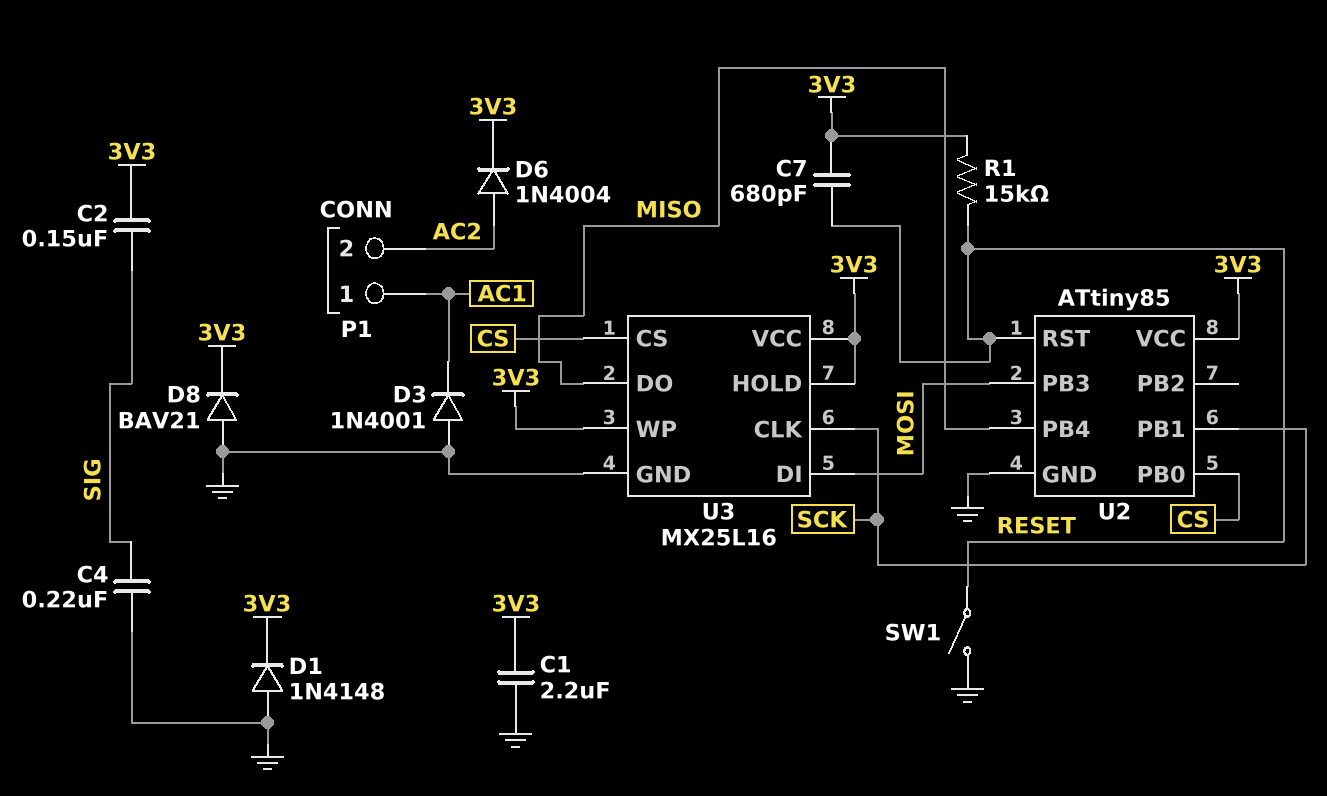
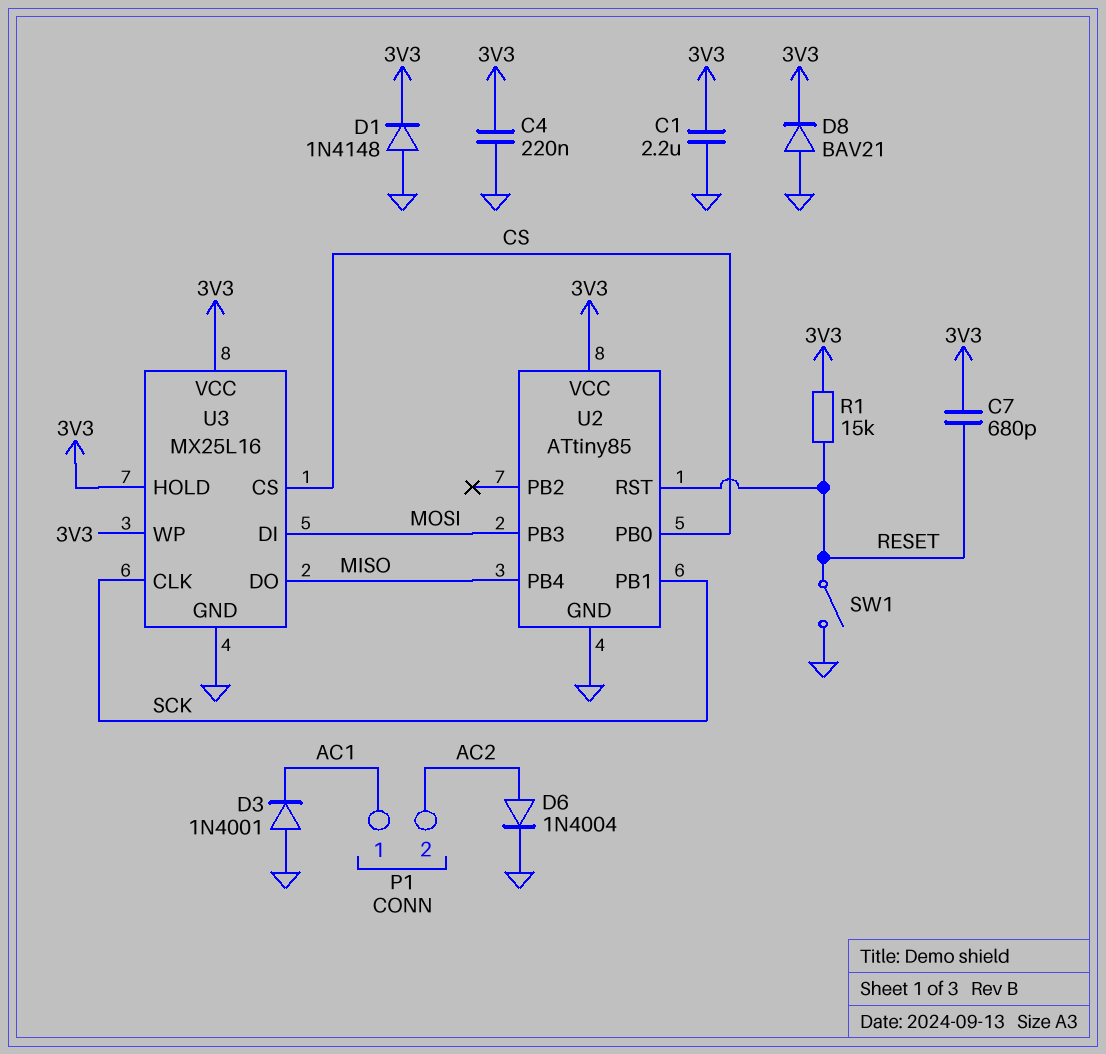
C2: 150nF (3V3, SIG) -> none
C4: 220nF (GND, SIG) -> 220nF (3V3, GND)
D6: diode 1N4004 (A AC2, K 3V3) -> diode 1N4004 (A AC2, K GND)

